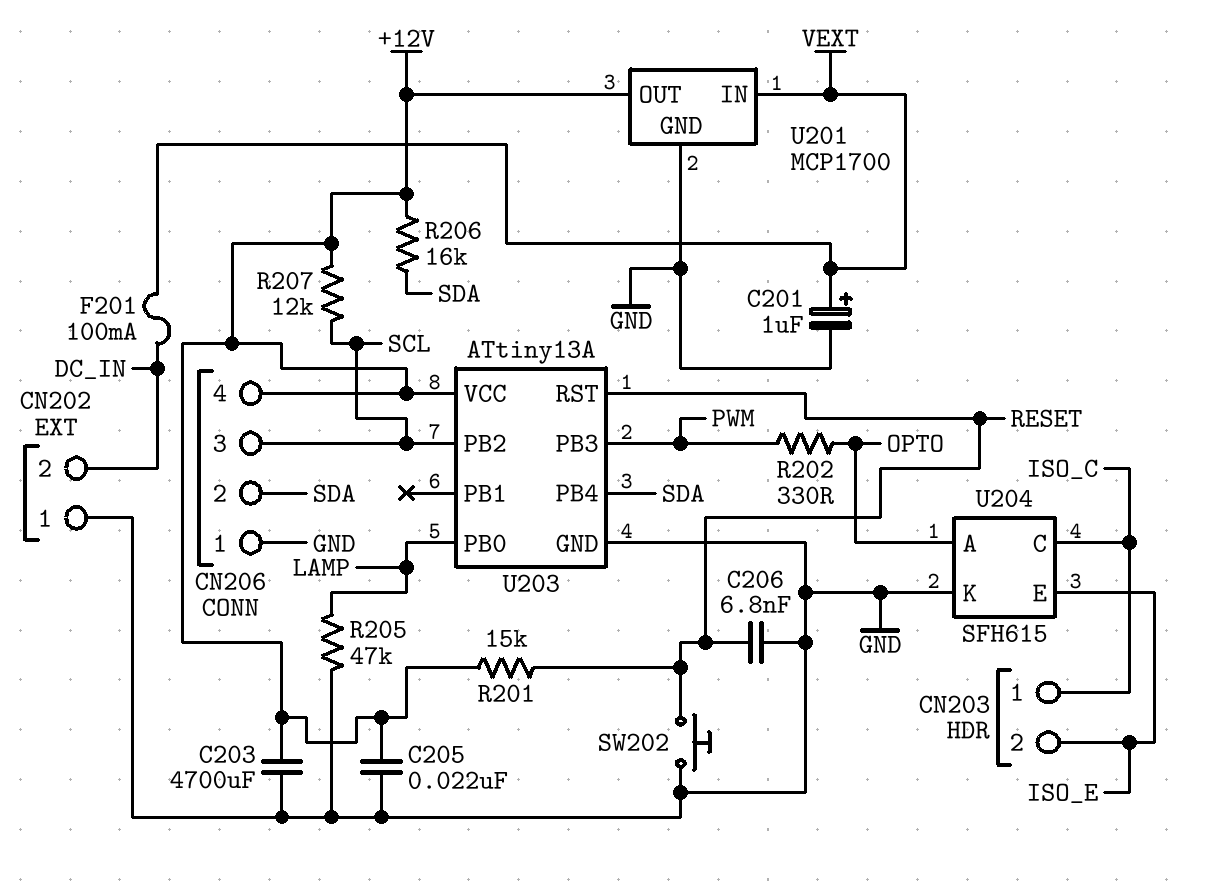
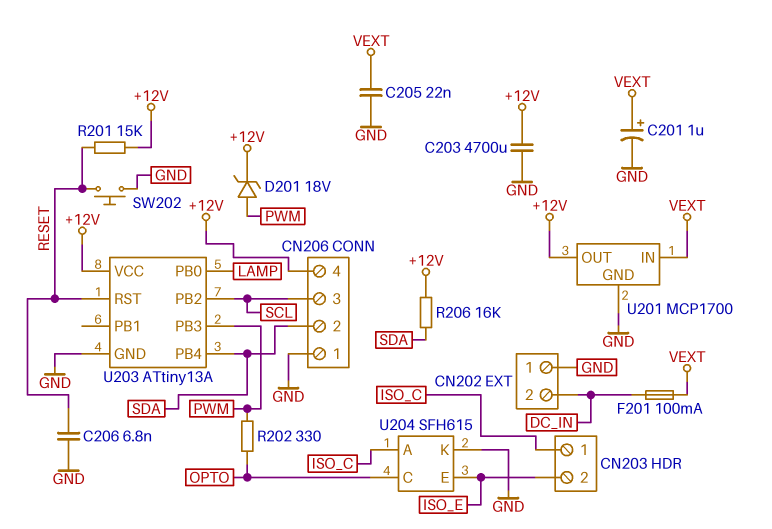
C205: 22nF (+12V, GND) -> 22nF (GND, VEXT)
D201: none -> zener 18V (A PWM, K +12V)
R205: 47k (GND, LAMP) -> none
R207: 12k (+12V, SCL) -> none
U204 pin A: OPTO -> ISO_C
U204 pin C: ISO_C -> OPTO

